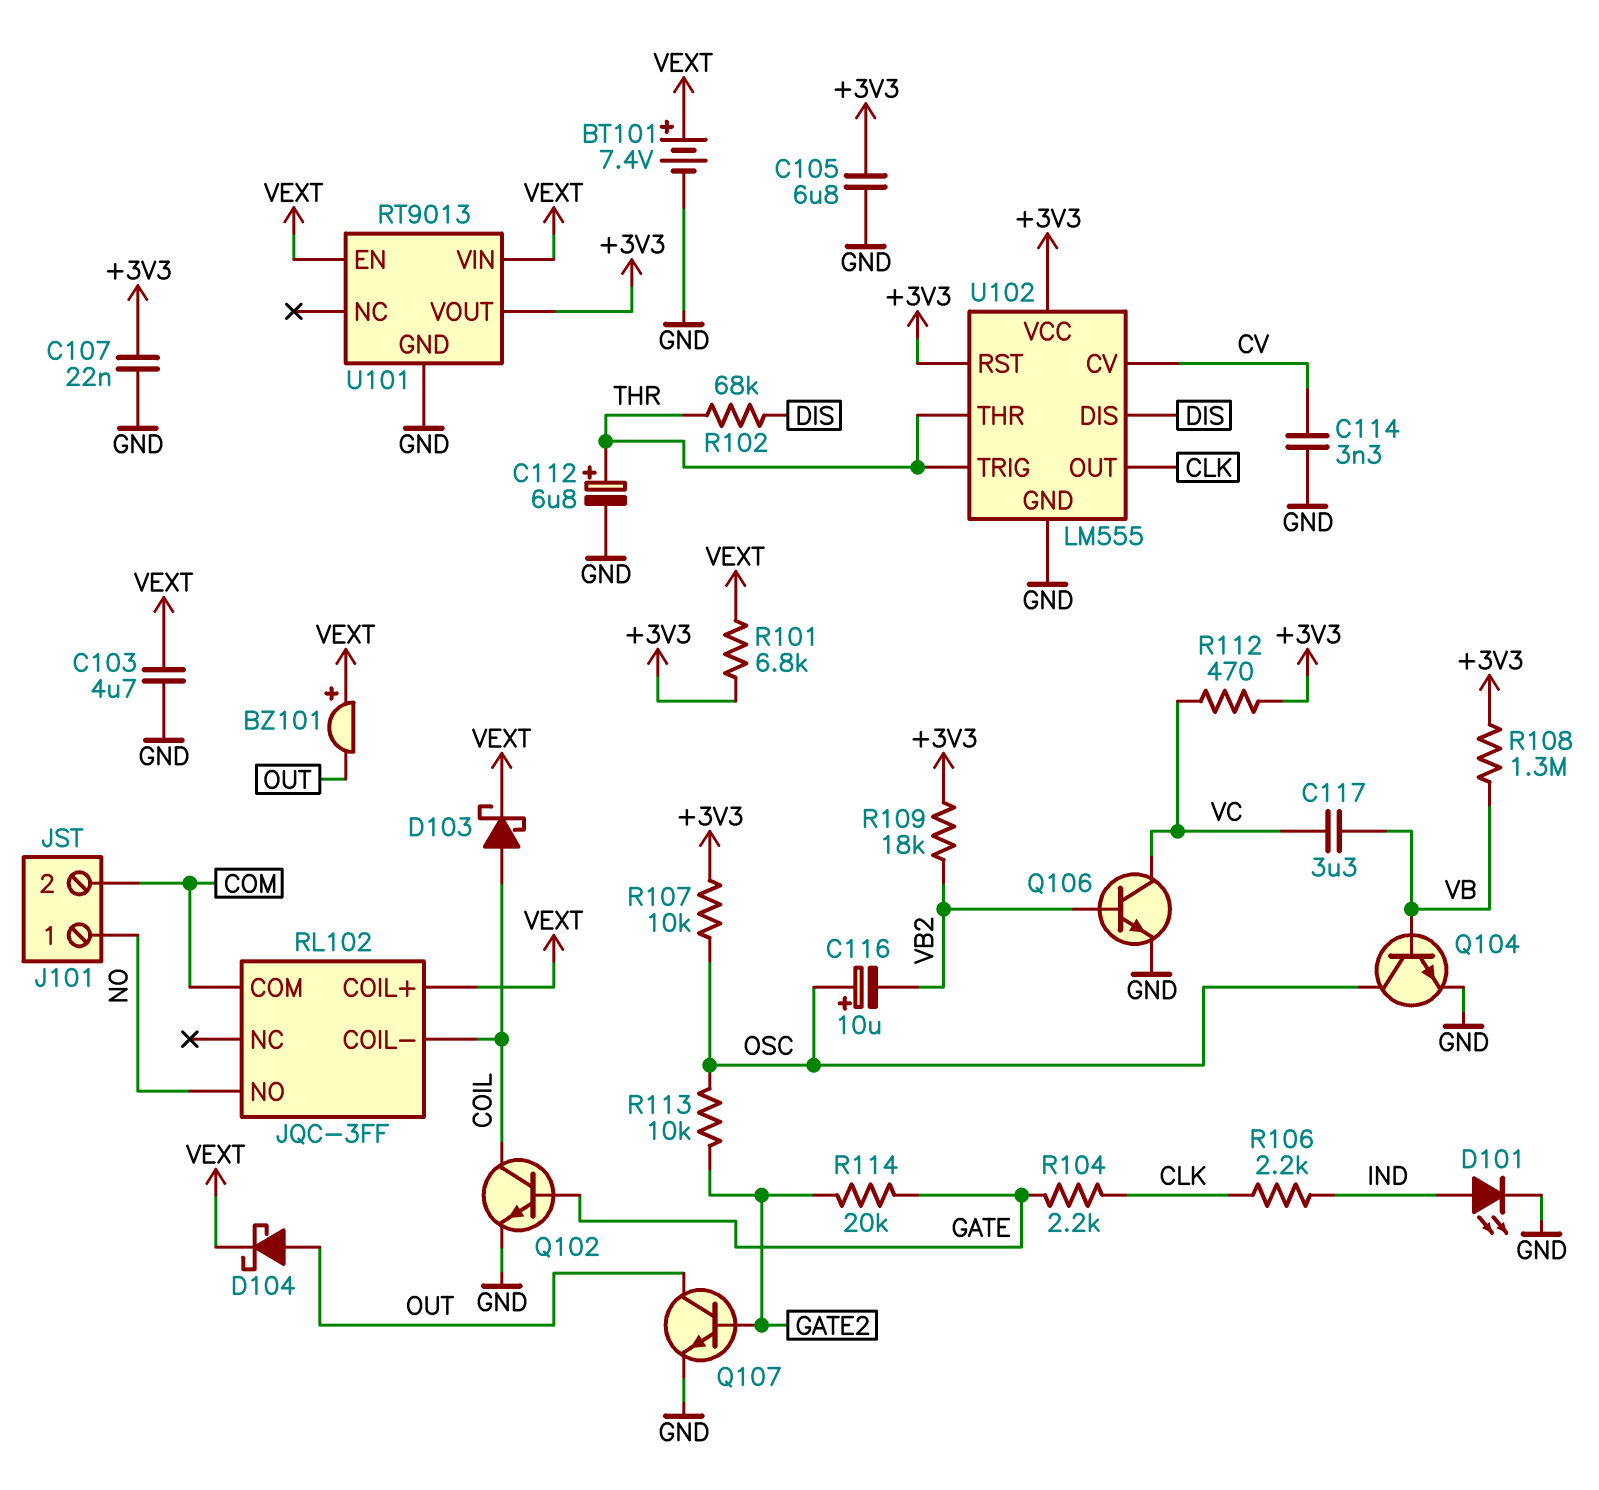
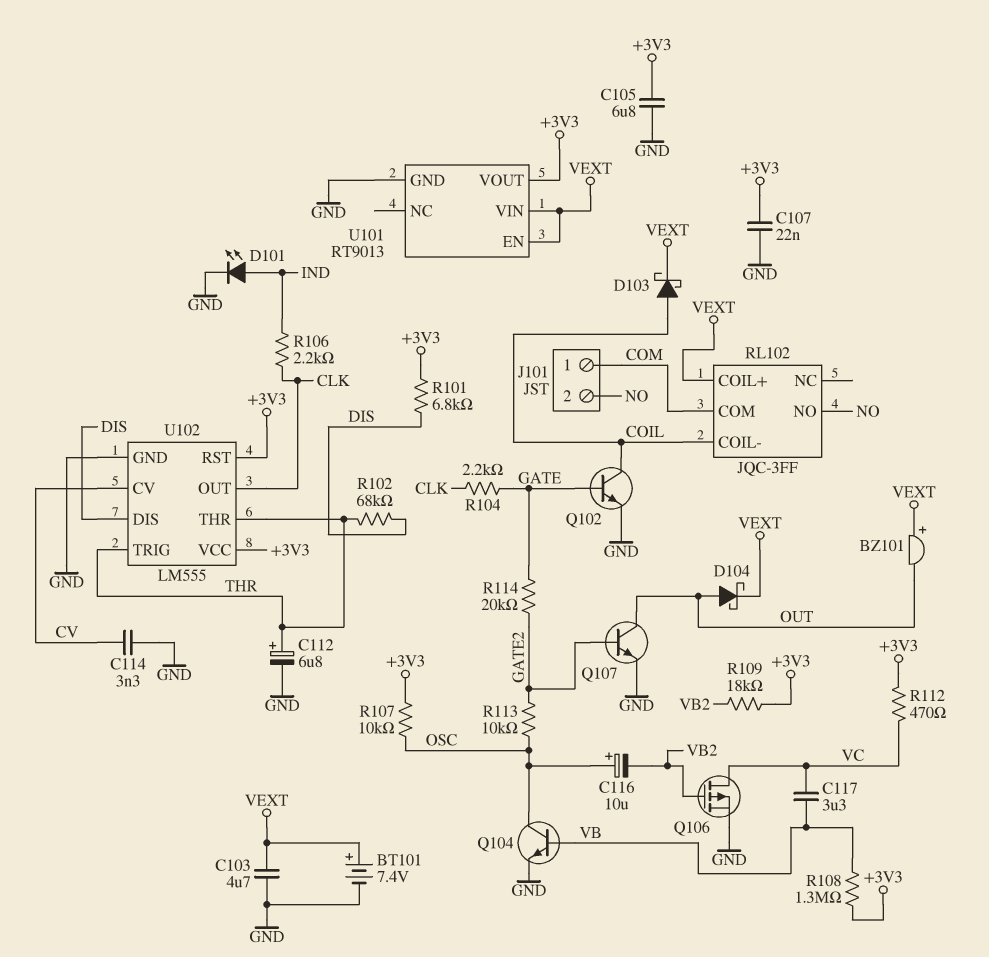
J101 pin 1: NO -> COM
J101 pin 2: COM -> NO
Q106: NPN (B VB2, C VC, E GND) -> PMOS (G VB2, D VC, S GND)
R101: 6.8k (+3V3, VEXT) -> 6.8k (+3V3, DIS)

